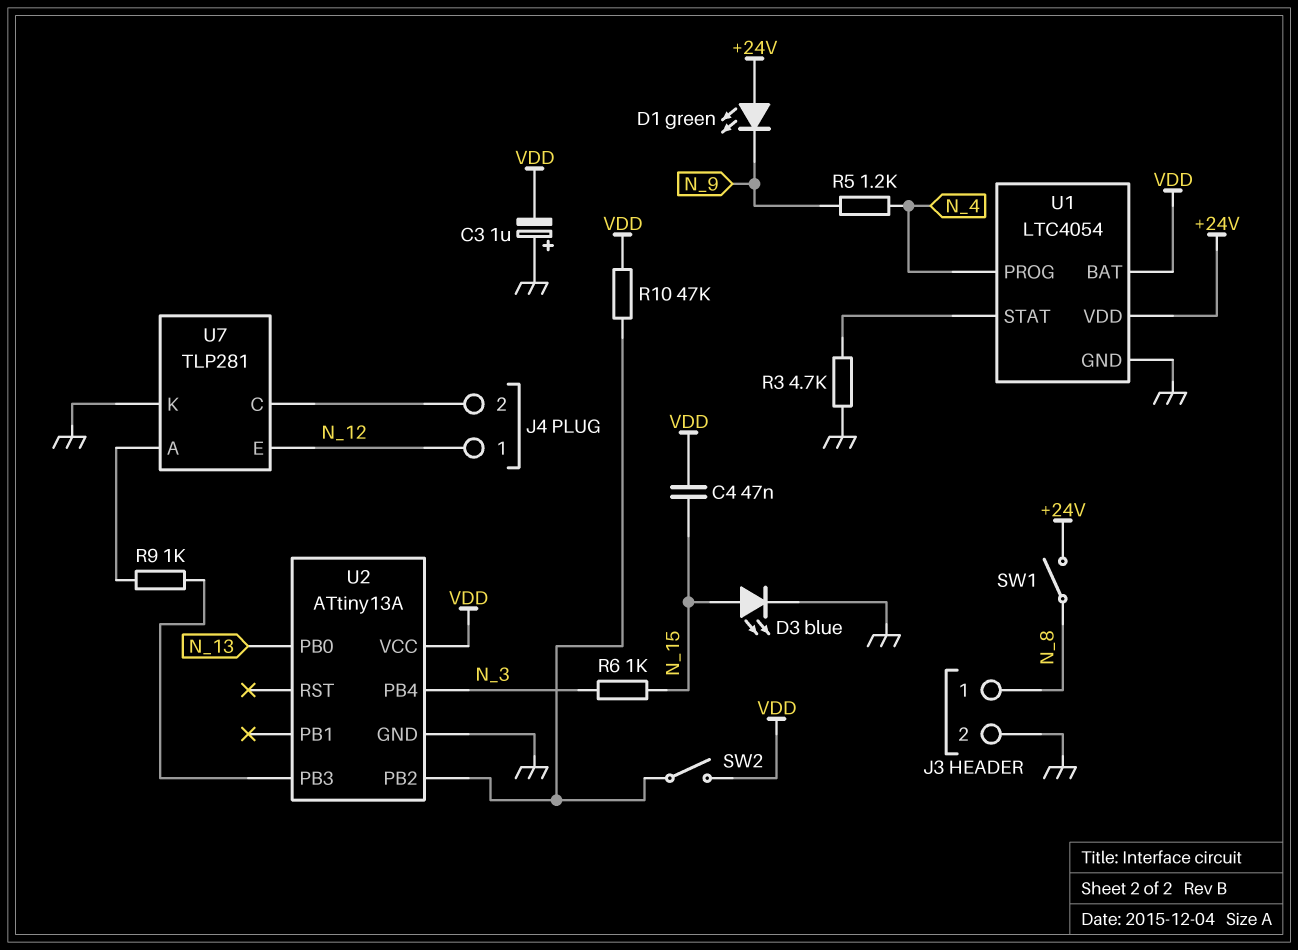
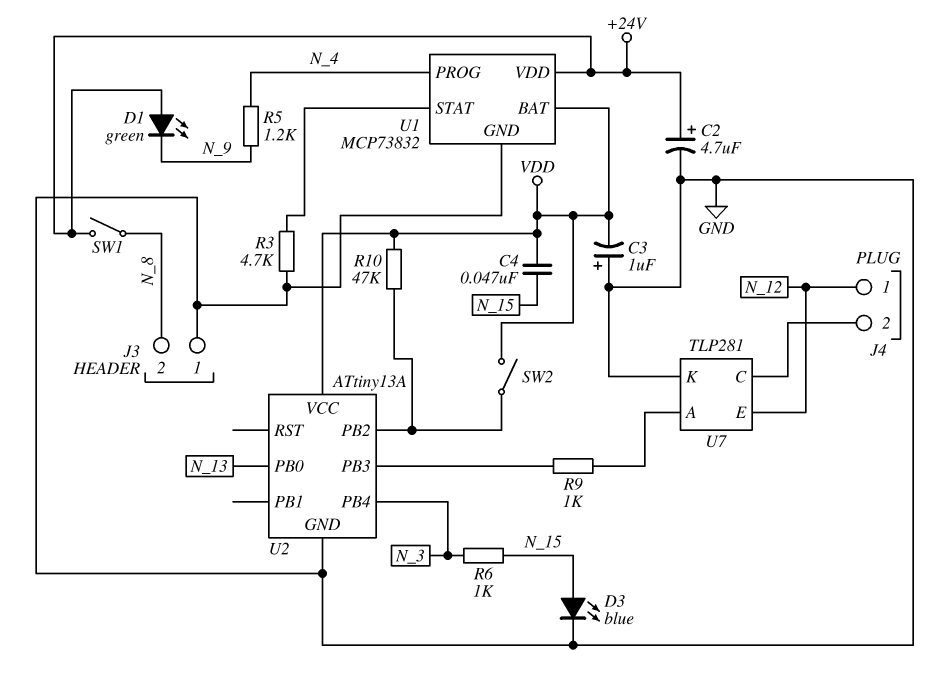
C2: none -> 4.7uF (plus +24V, minus GND)
J3 pin 1: N_8 -> GND
J3 pin 2: GND -> N_8
U1: LTC4054 -> MCP73832

